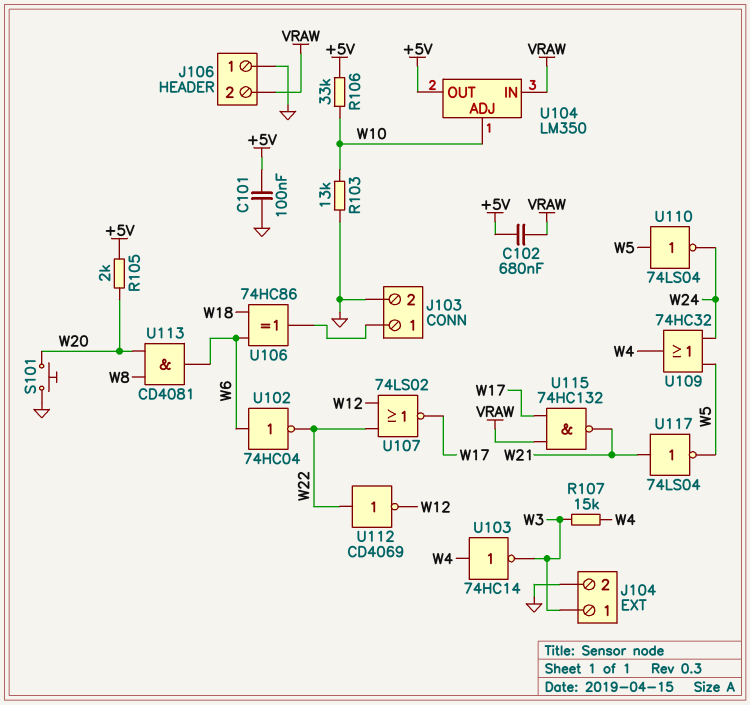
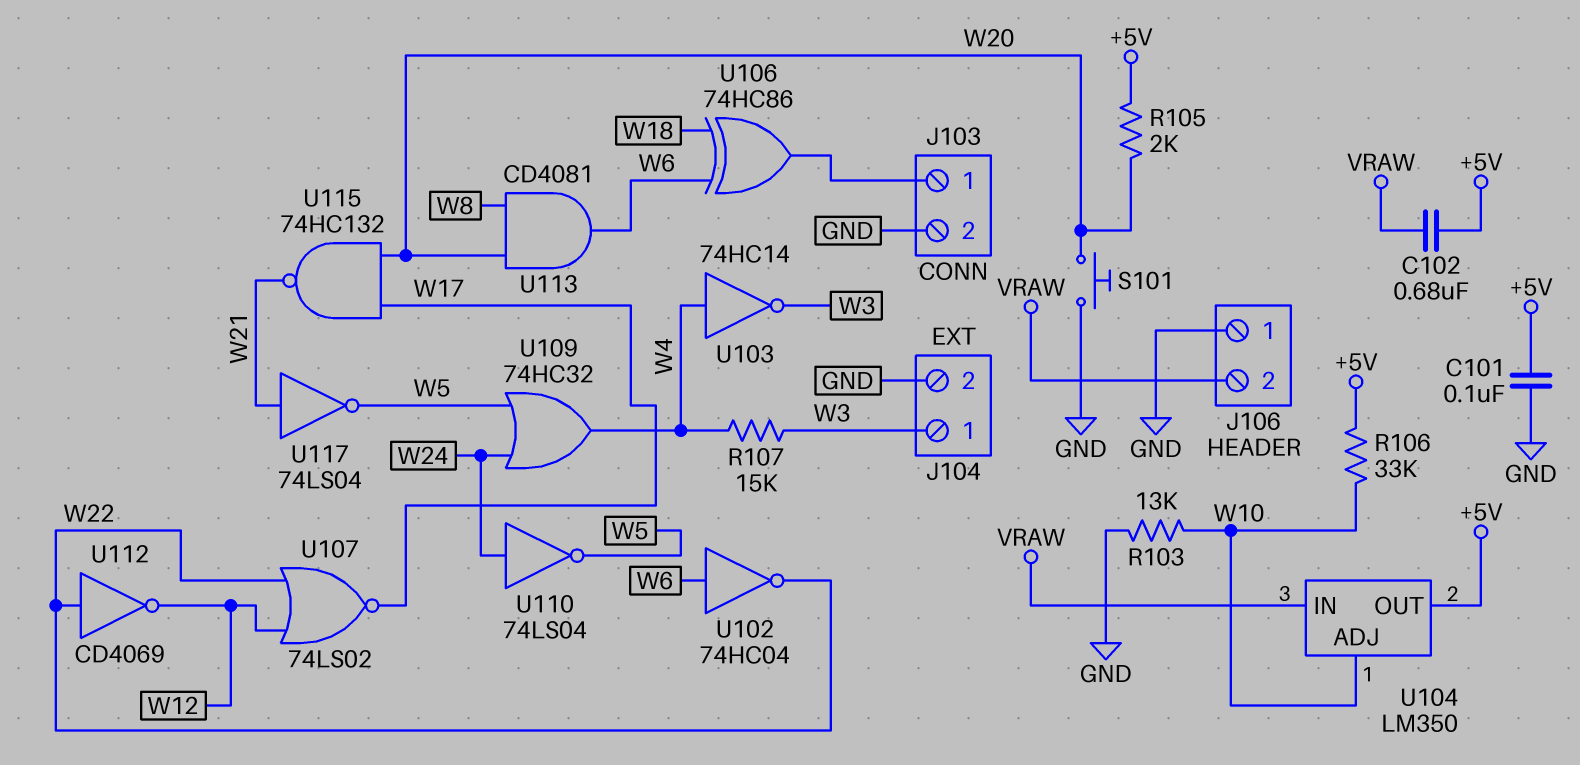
U110: NOT 74LS04 (in W5, out W24) -> NOT 74LS04 (in W24, out W5)
U115: NAND 74HC132 (in VRAW, in W17, out W21) -> NAND 74HC132 (in W17, in W20, out W21)

